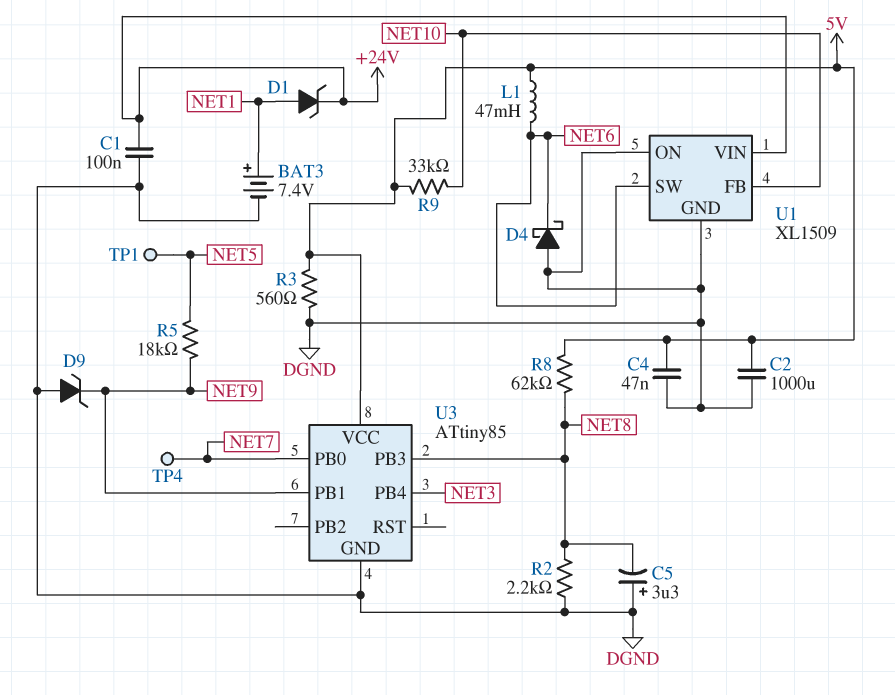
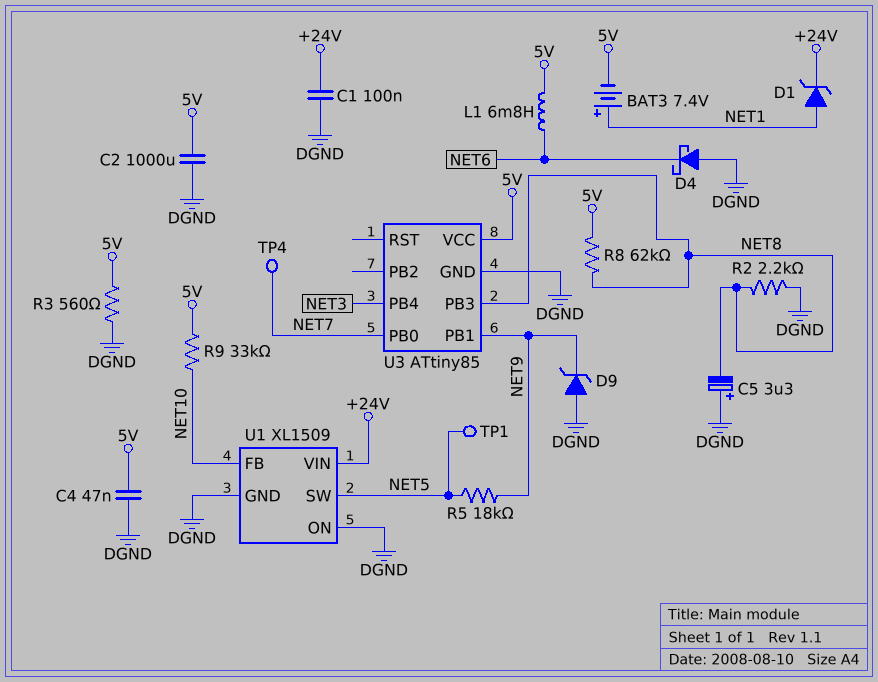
BAT3: 7.4V (plus NET1, minus DGND) -> 7.4V (plus NET1, minus 5V)
L1: 47mH (5V, NET6) -> 6.8mH (5V, NET6)
U1 pin SW: NET6 -> NET5

